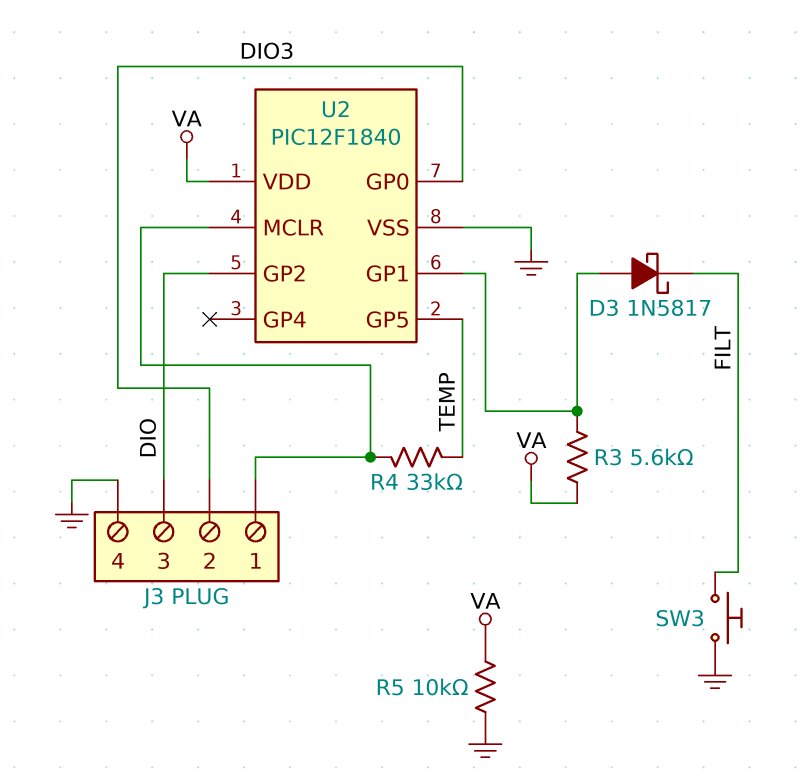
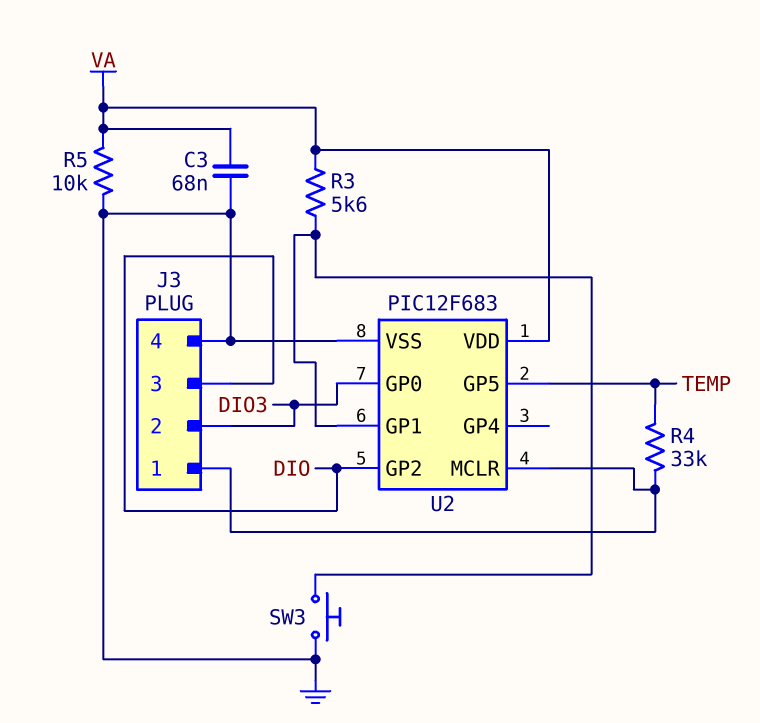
C3: none -> 68nF (GND, VA)
D3: schottky 1N5817 (A U2/GP1, K FILT) -> none
SW3: button (FILT, GND) -> button (GND, U2/GP1)
U2: PIC12F1840 -> PIC12F683

